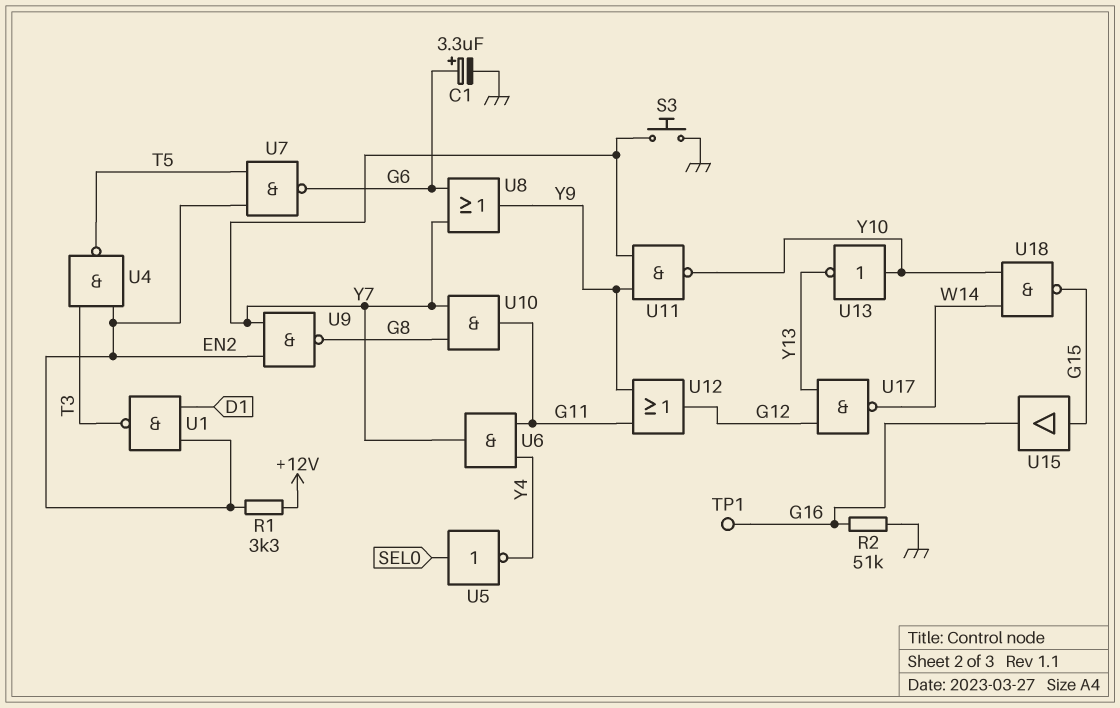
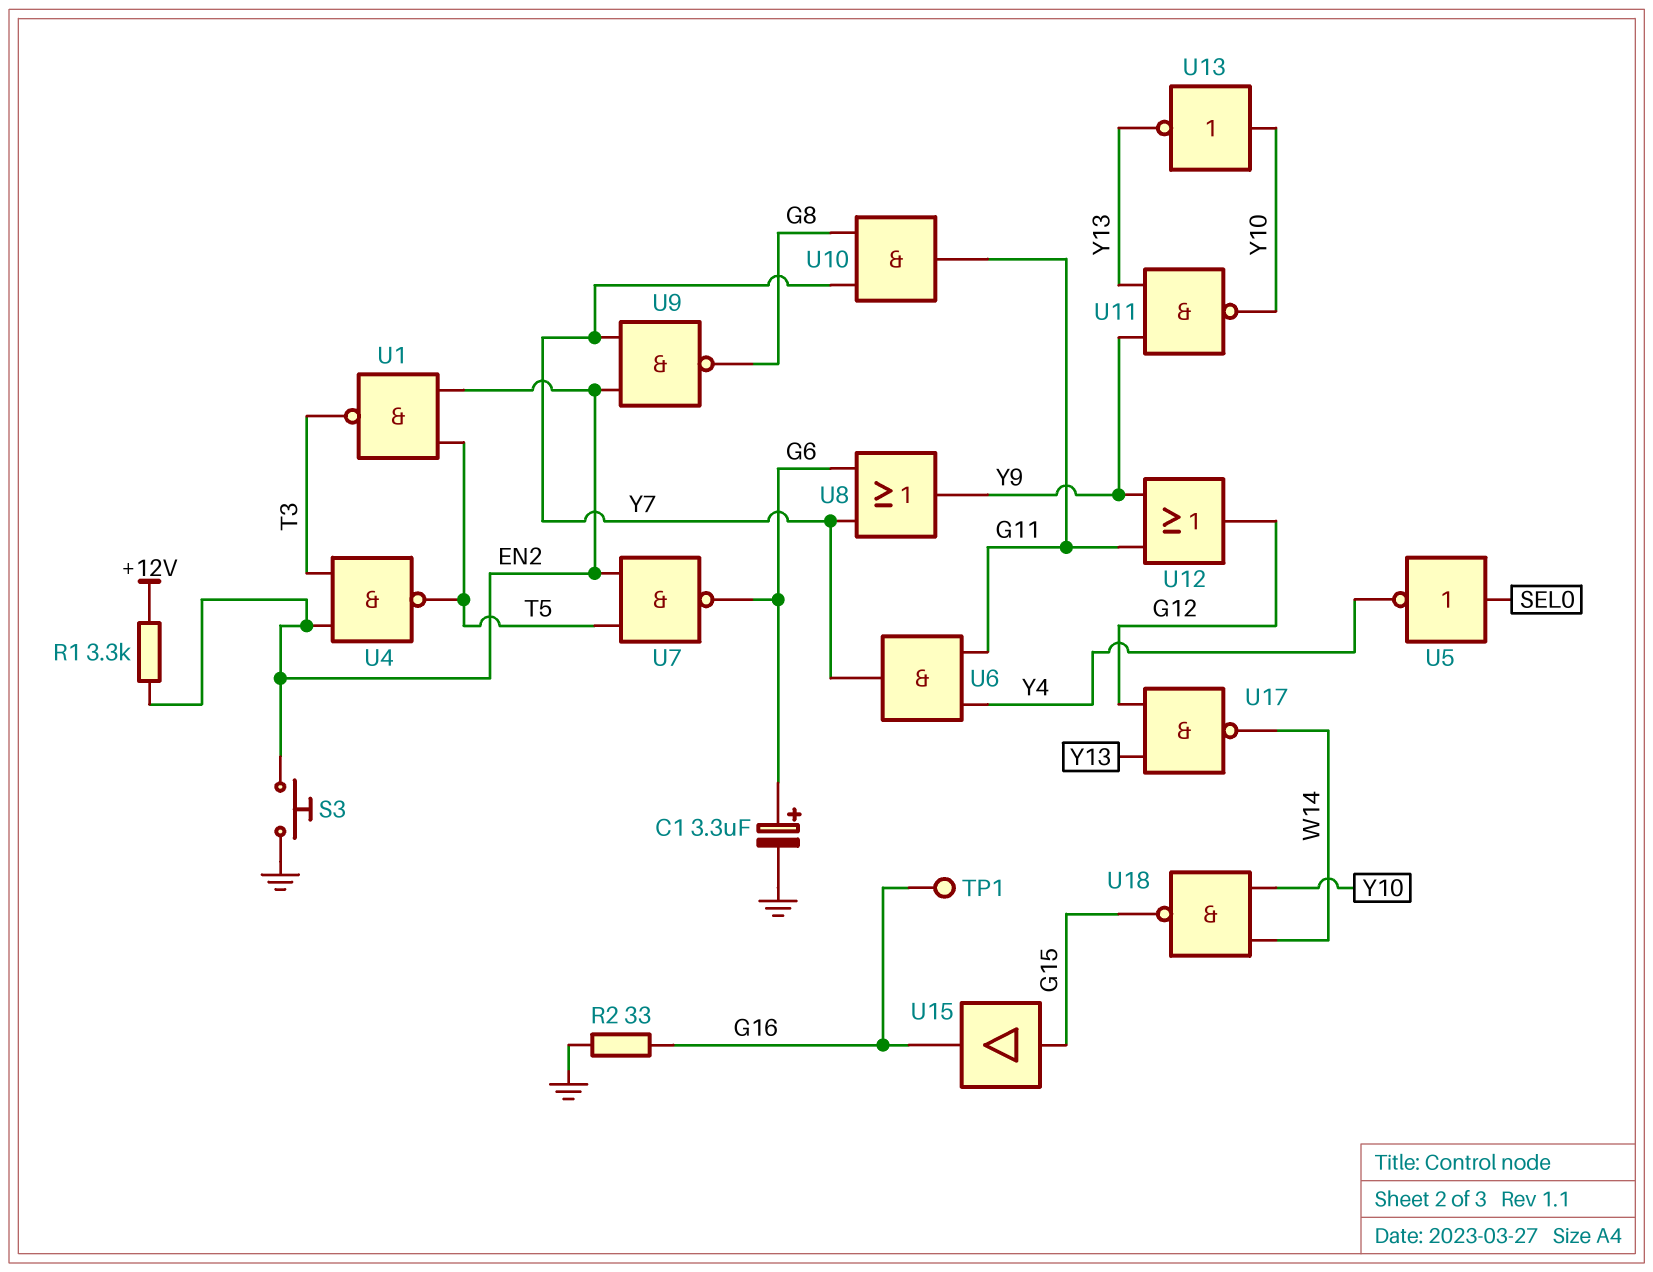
R2: 51k (G16, GND) -> 33 (G16, GND)
S3: button (GND, Y7) -> button (EN2, GND)
U1: NAND (in D1, in EN2, out T3) -> NAND (in EN2, in T5, out T3)
U11: NAND (in Y7, in Y9, out Y10) -> NAND (in Y9, in Y13, out Y10)

